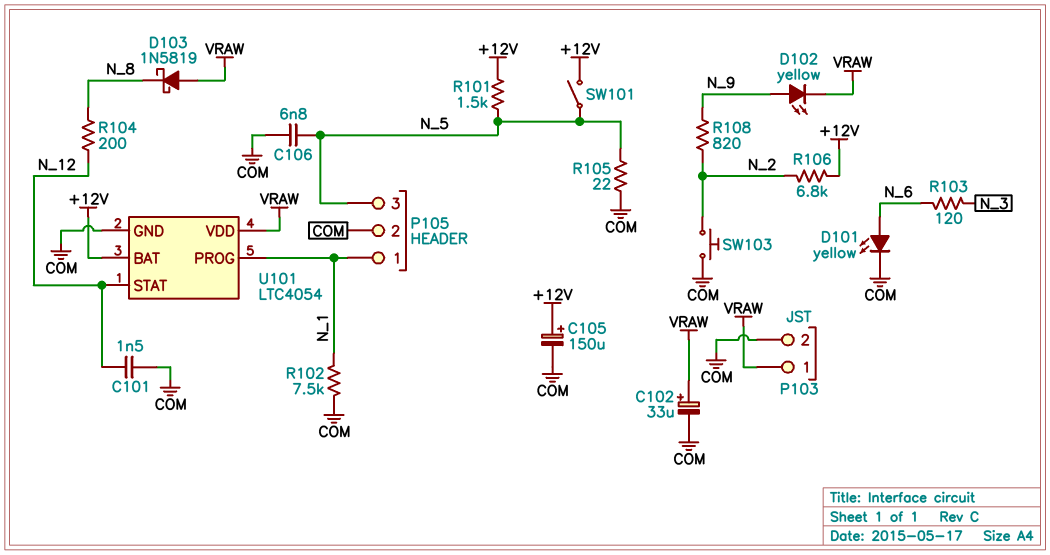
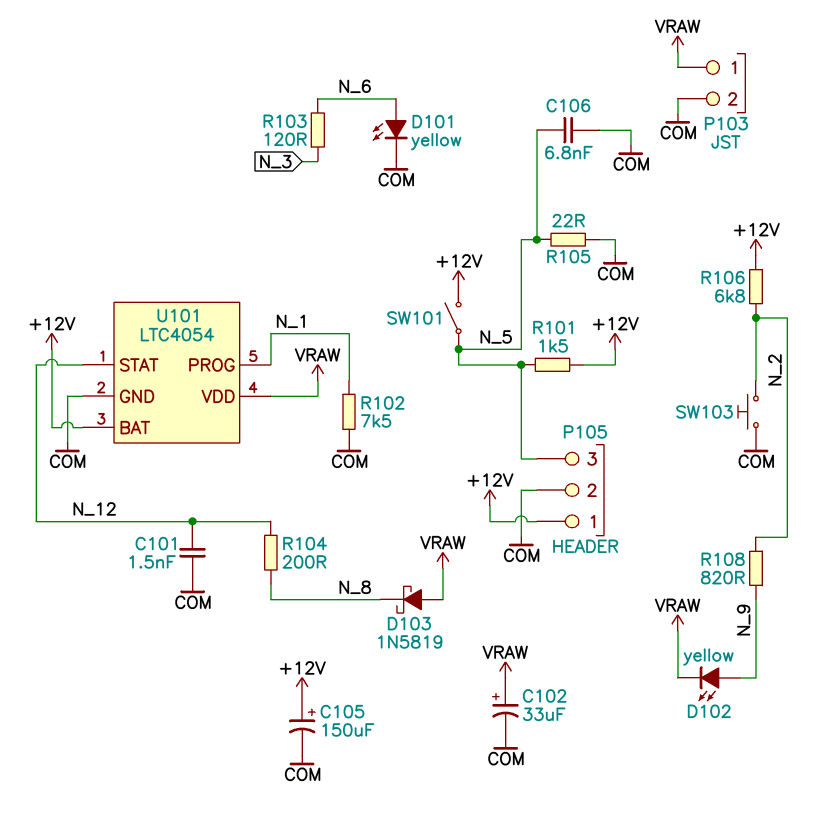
P105 pin 1: N_1 -> +12V

